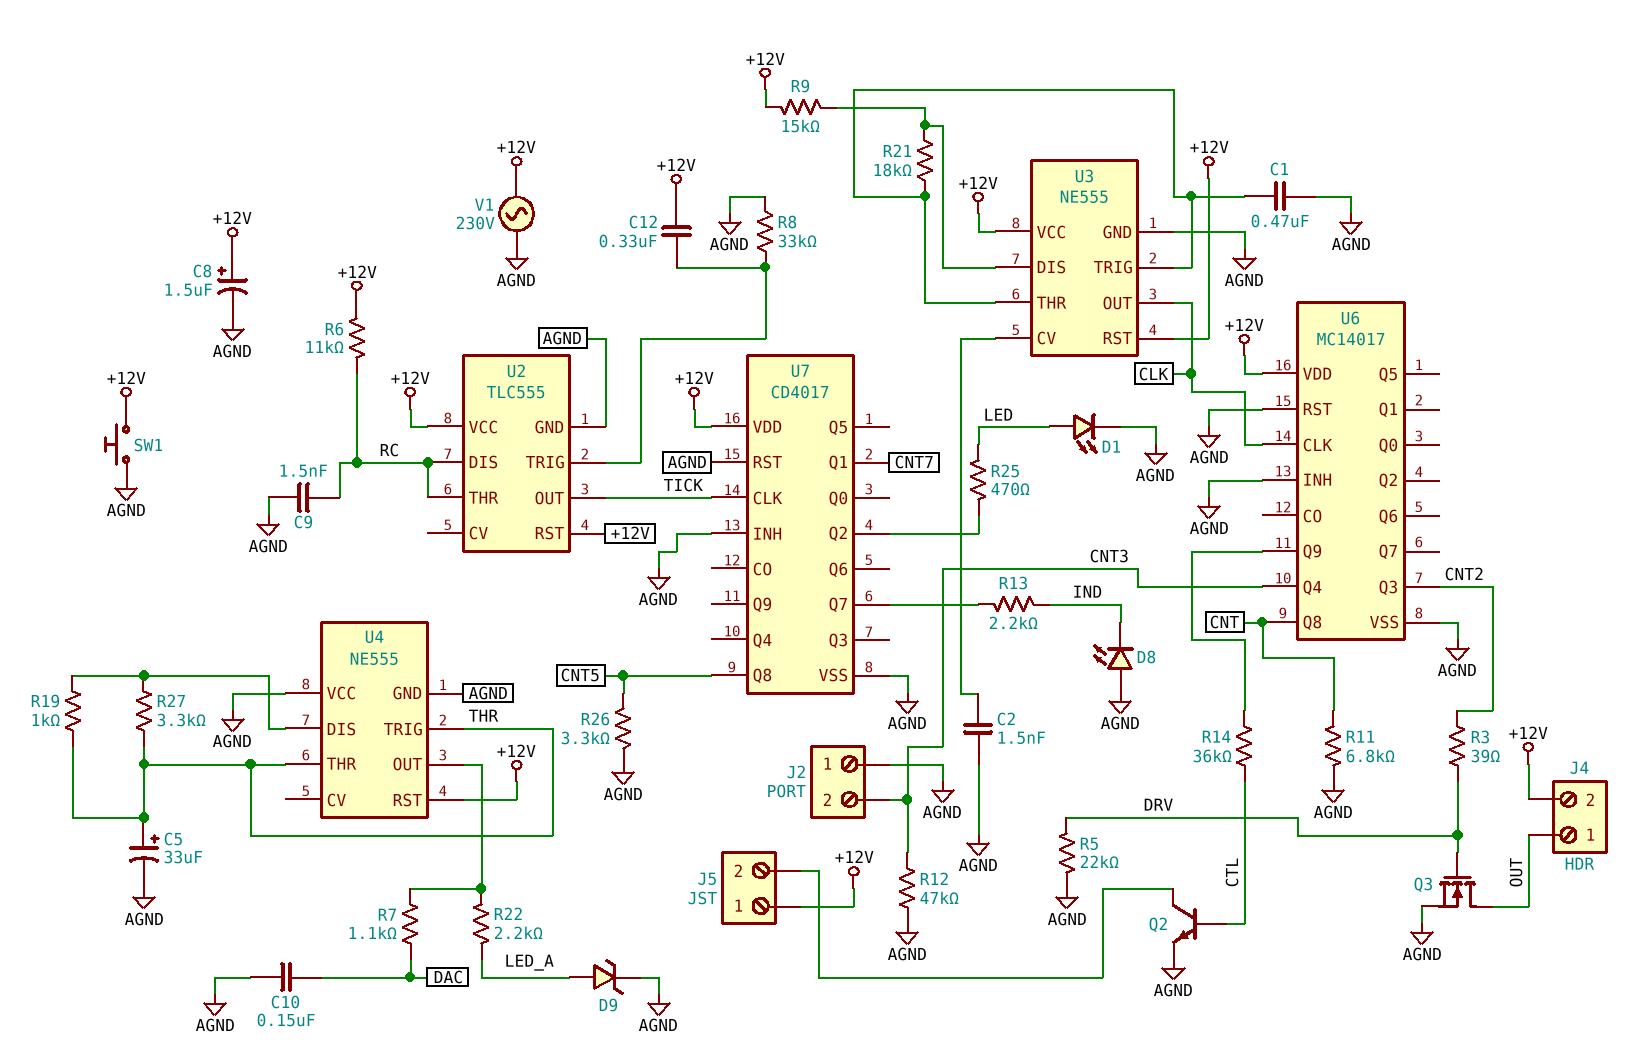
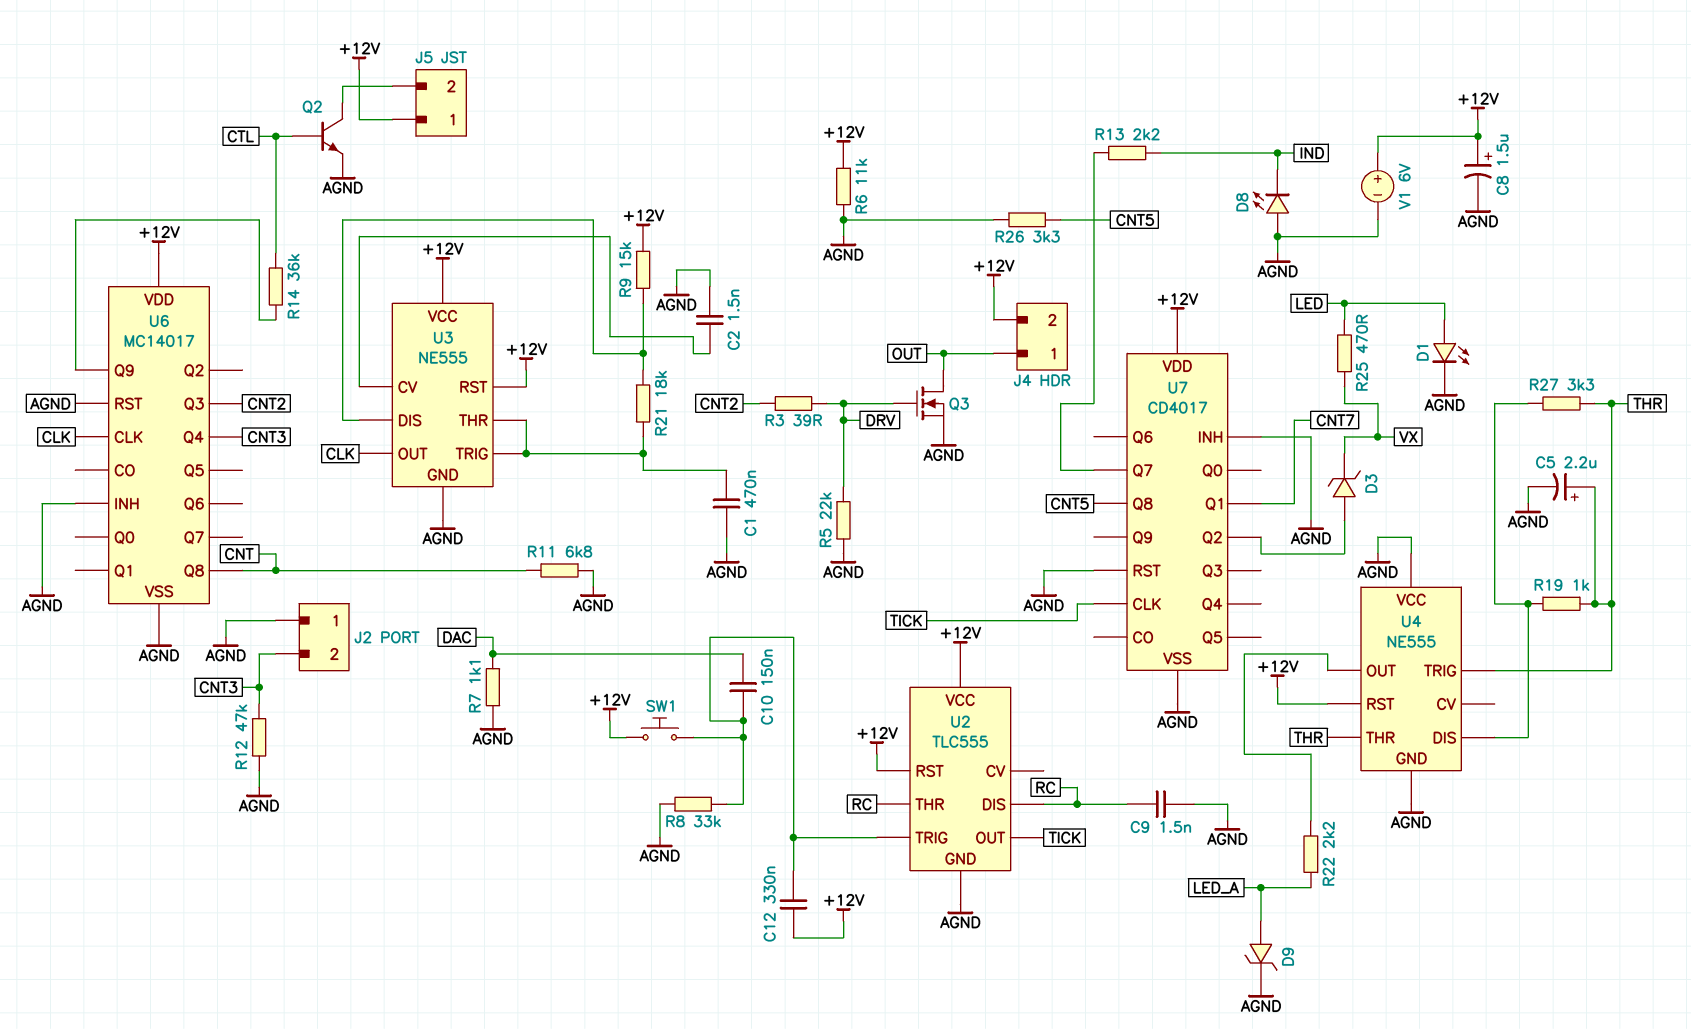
C5: 33uF (plus THR, minus AGND) -> 2.2uF (plus THR, minus AGND)
C10: 150nF (AGND, DAC) -> 150nF (DAC, U2/TRIG)
D3: none -> zener (A U7/Q2, K VX)
R6: 11k (+12V, RC) -> 11k (+12V, AGND)
R7: 1.1k (DAC, U4/OUT) -> 1.1k (AGND, DAC)
R25: 470 (LED, U7/Q2) -> 470 (LED, VX)
SW1: button (+12V, AGND) -> button (+12V, U2/TRIG)
V1: AC 230V (+12V, AGND) -> 6V (plus +12V, minus AGND)

